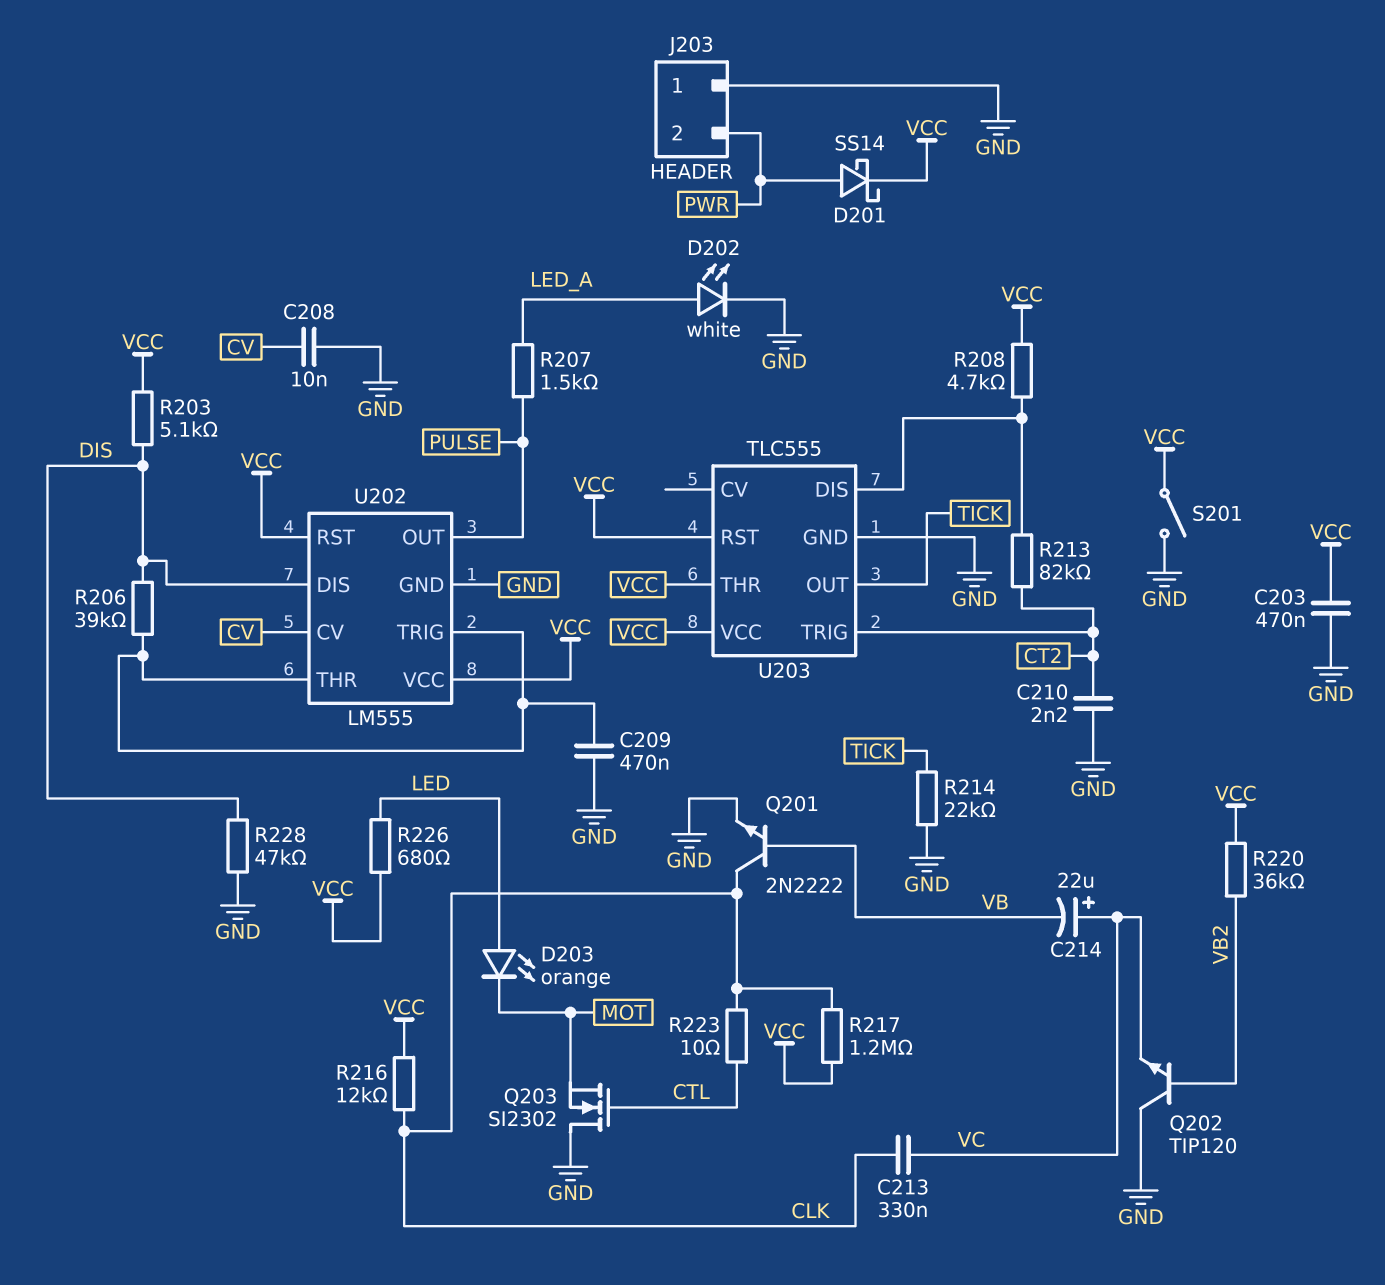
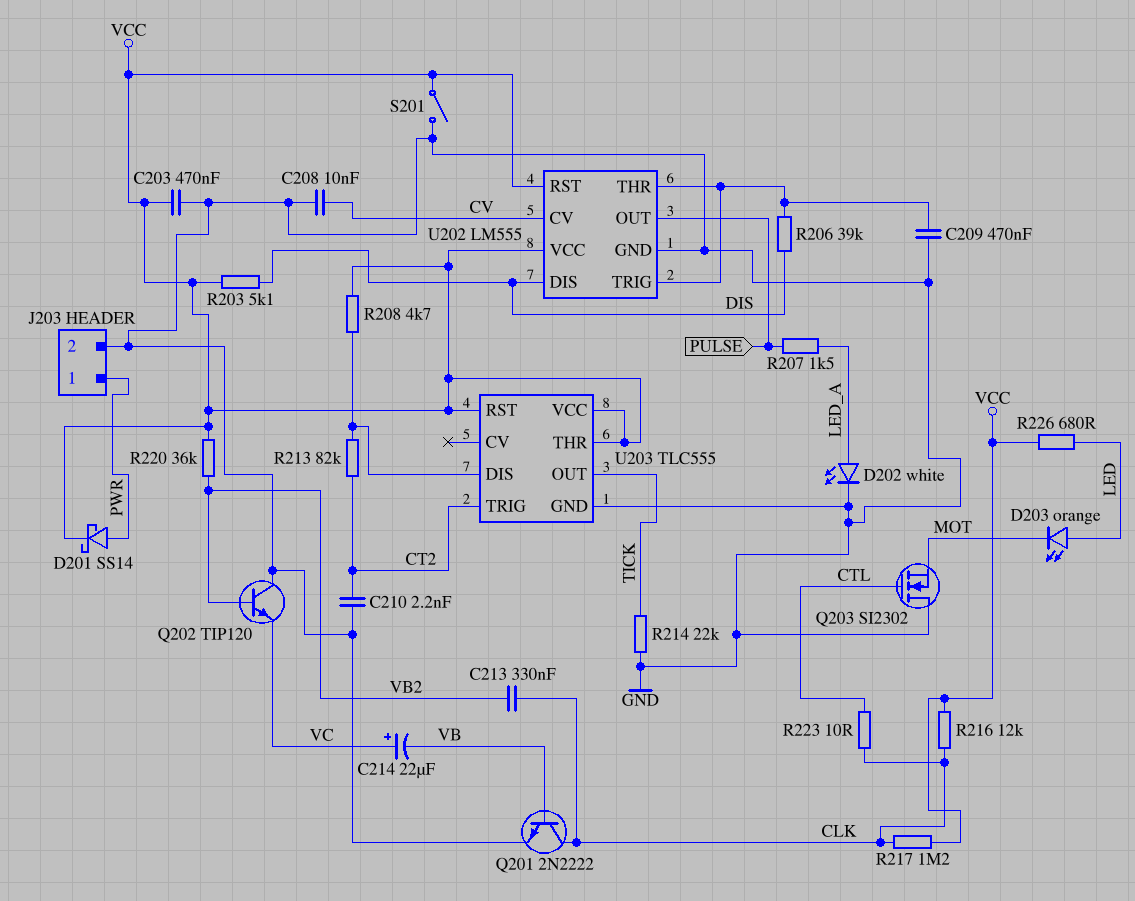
C213: 330nF (CLK, VC) -> 330nF (CLK, VB2)
J203 pin 1: GND -> PWR
J203 pin 2: PWR -> GND
R228: 47k (DIS, GND) -> none

